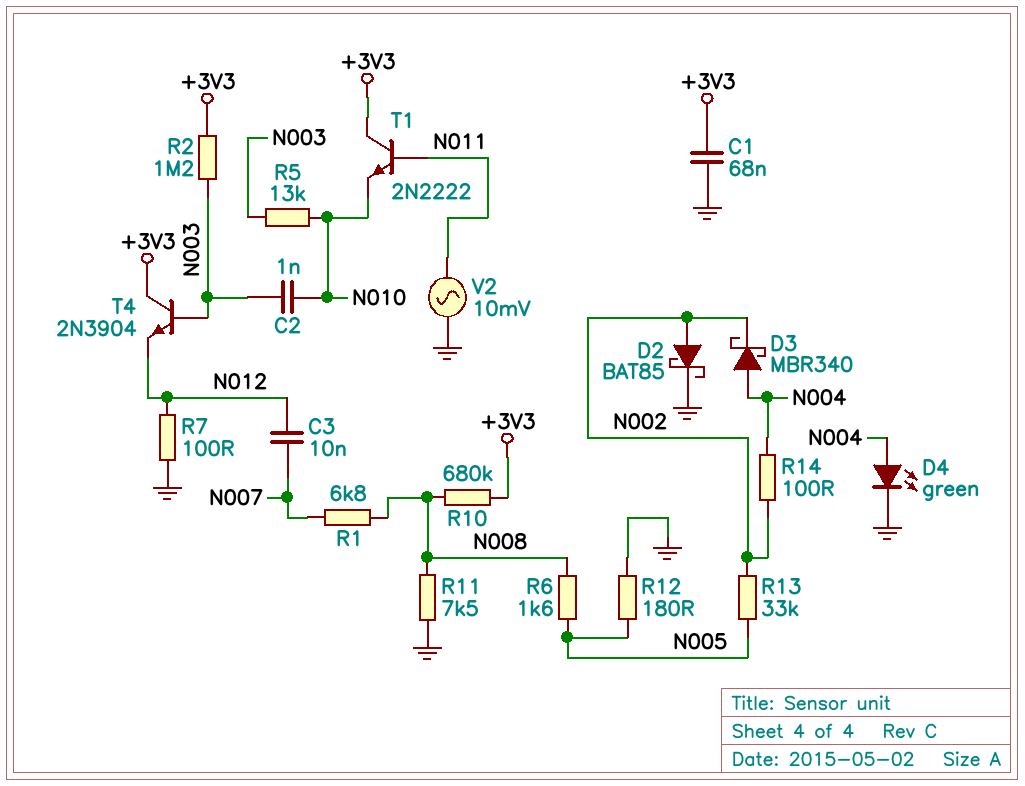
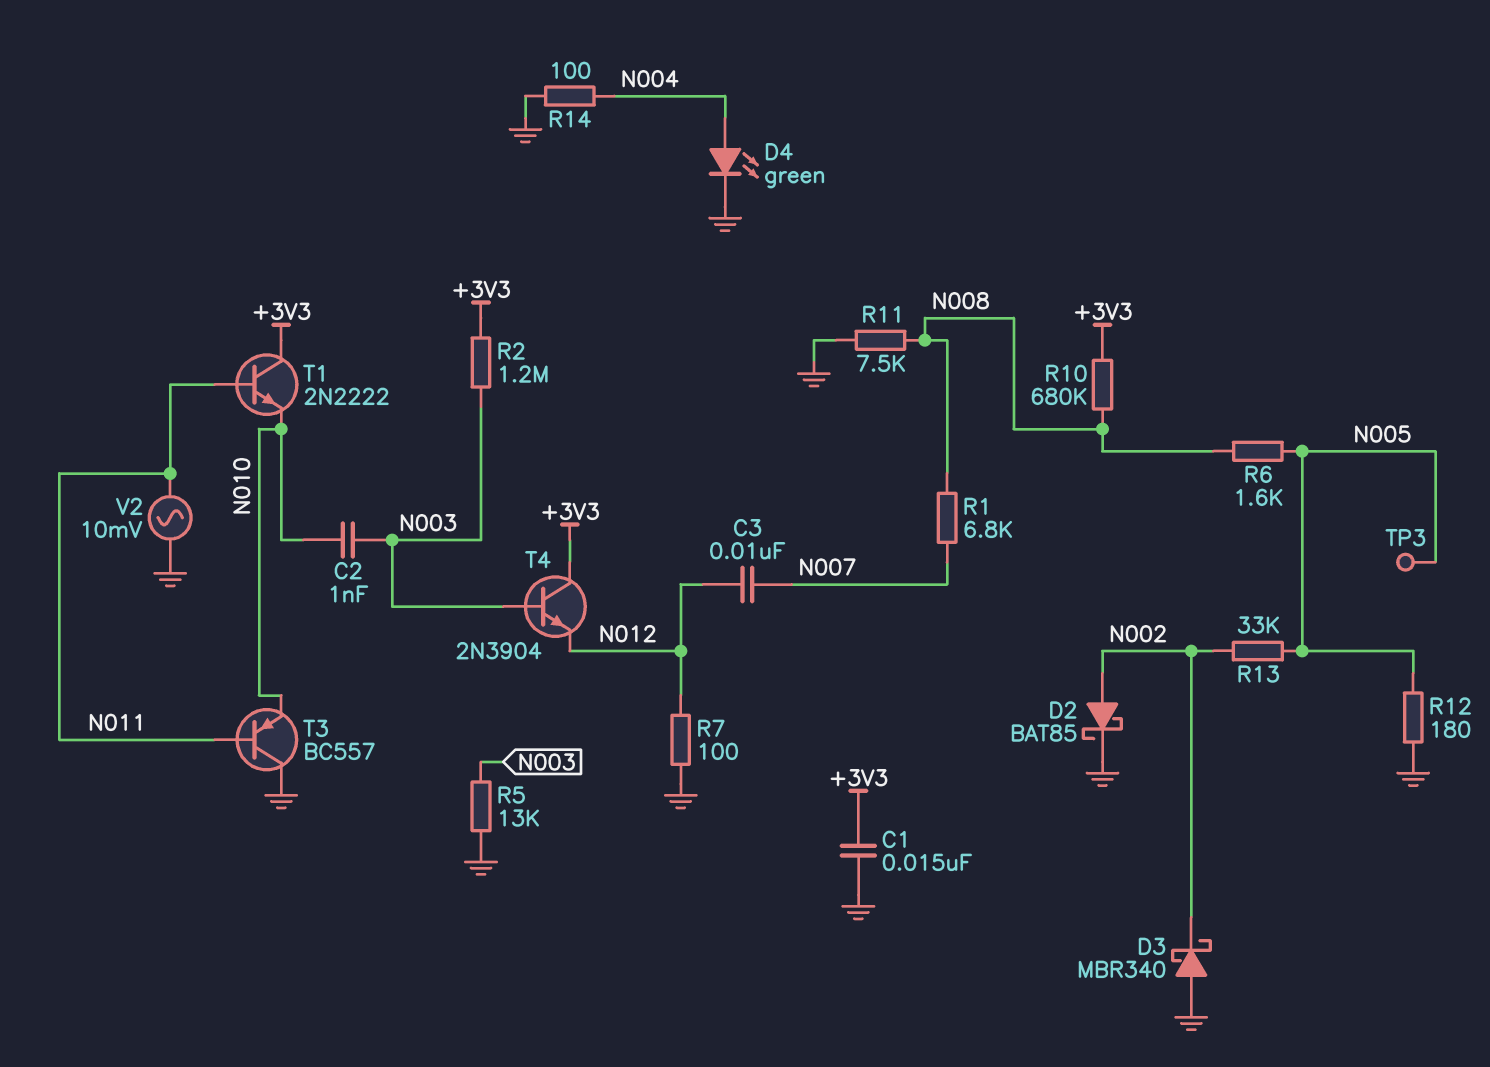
C1: 68nF (+3V3, GND) -> 15nF (+3V3, GND)
D3: schottky MBR340 (A N004, K N002) -> schottky MBR340 (A GND, K N002)
R5: 13k (N003, N010) -> 13k (GND, N003)
R14: 100 (N002, N004) -> 100 (GND, N004)
T3: none -> PNP BC557 (B N011, C GND, E N010)
TP3: none -> test point (N005)

